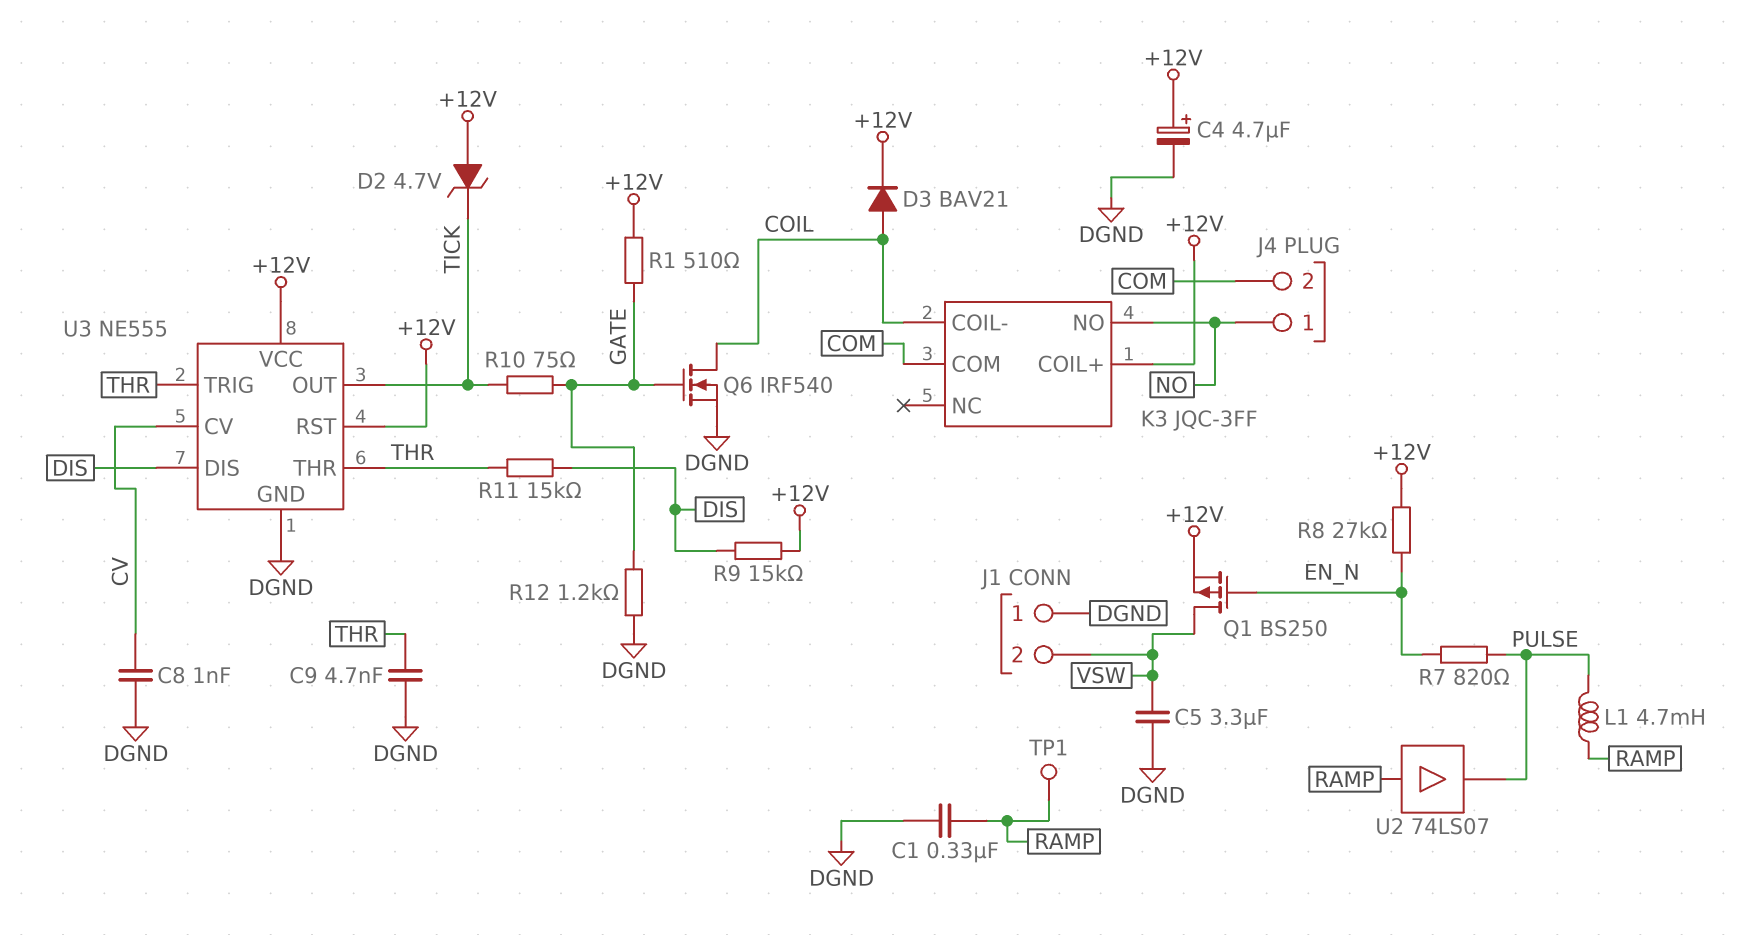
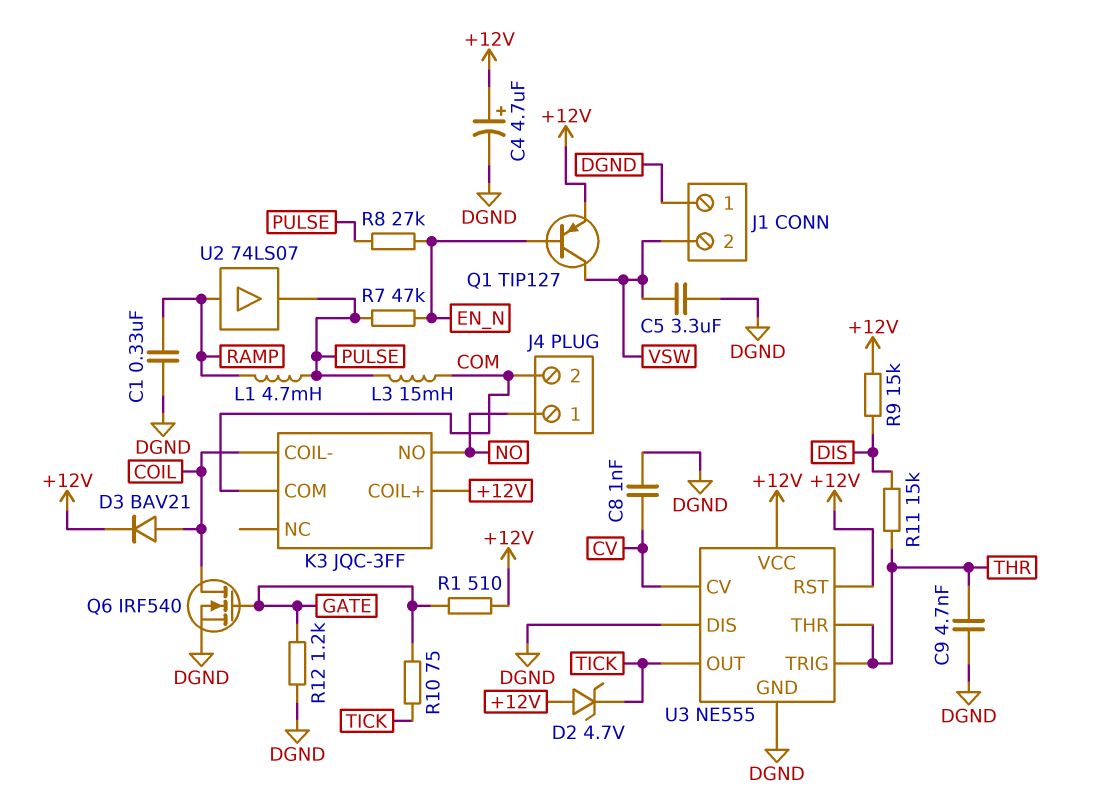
L3: none -> 15mH (COM, PULSE)
Q1: PMOS BS250 (G EN_N, D VSW, S +12V) -> PNP TIP127 (B EN_N, C VSW, E +12V)
R7: 820 (EN_N, PULSE) -> 47k (EN_N, PULSE)
R8: 27k (+12V, EN_N) -> 27k (EN_N, PULSE)
TP1: test point (RAMP) -> none
U3 pin DIS: DIS -> DGND

